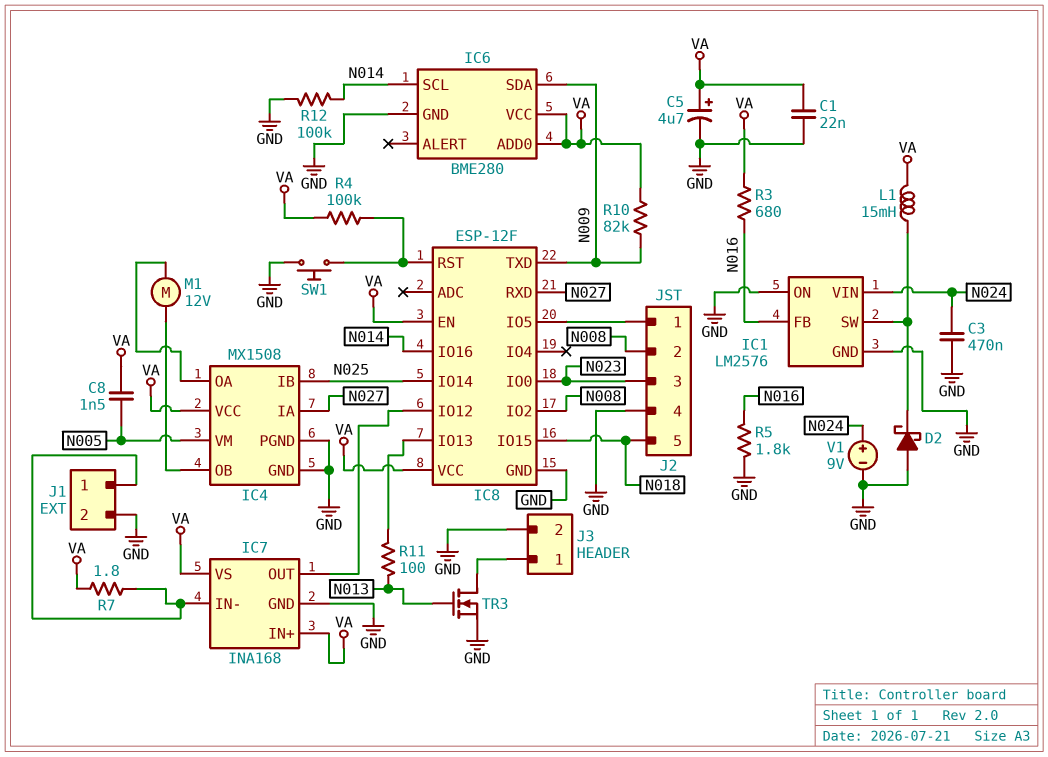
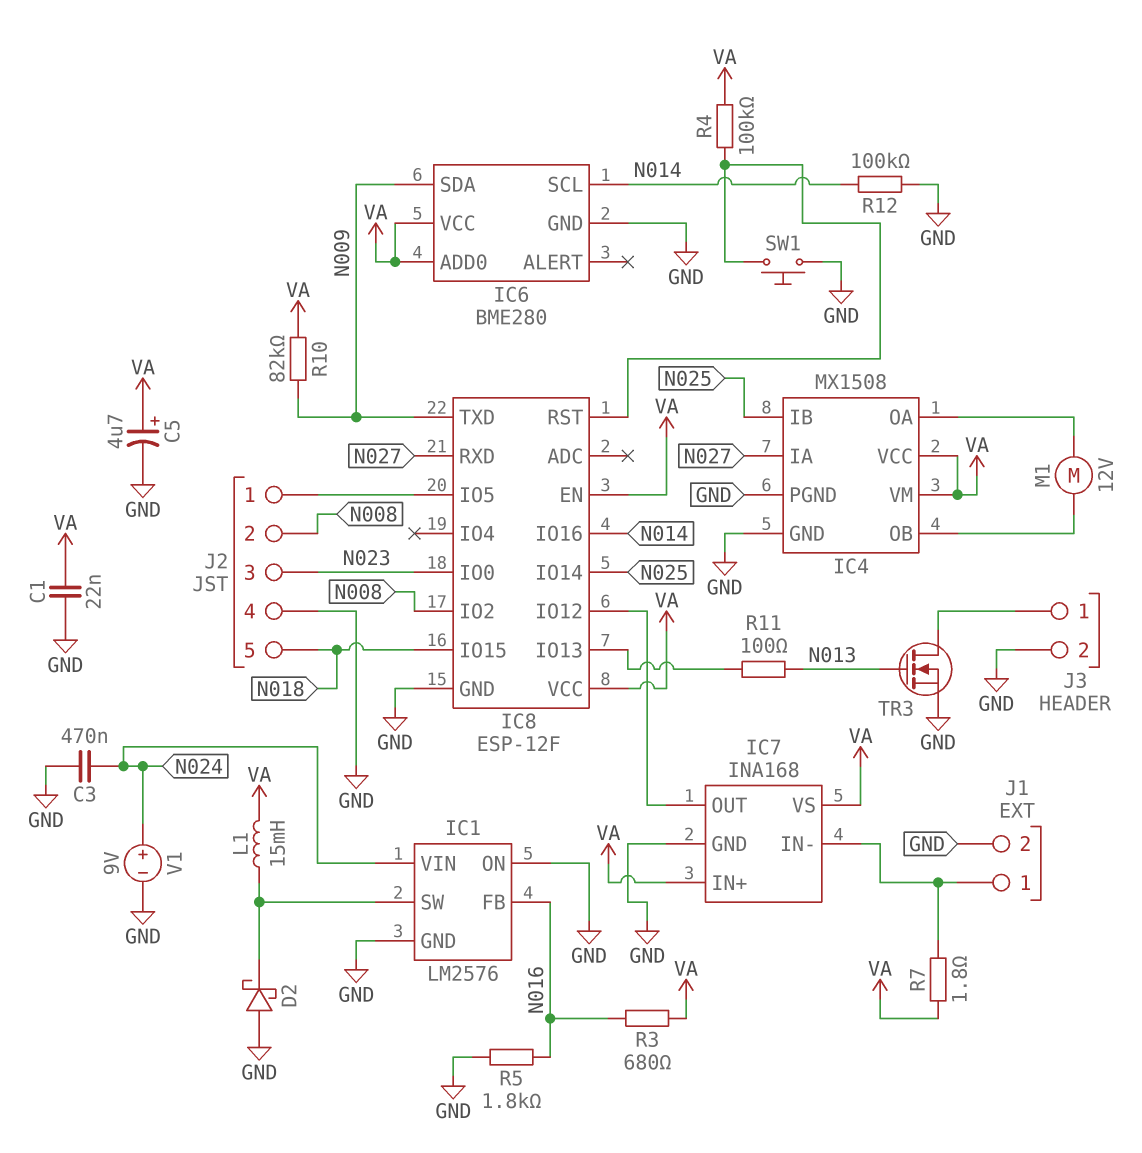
C8: 1.5nF (N005, VA) -> none
IC4 pin VM: N005 -> VA

